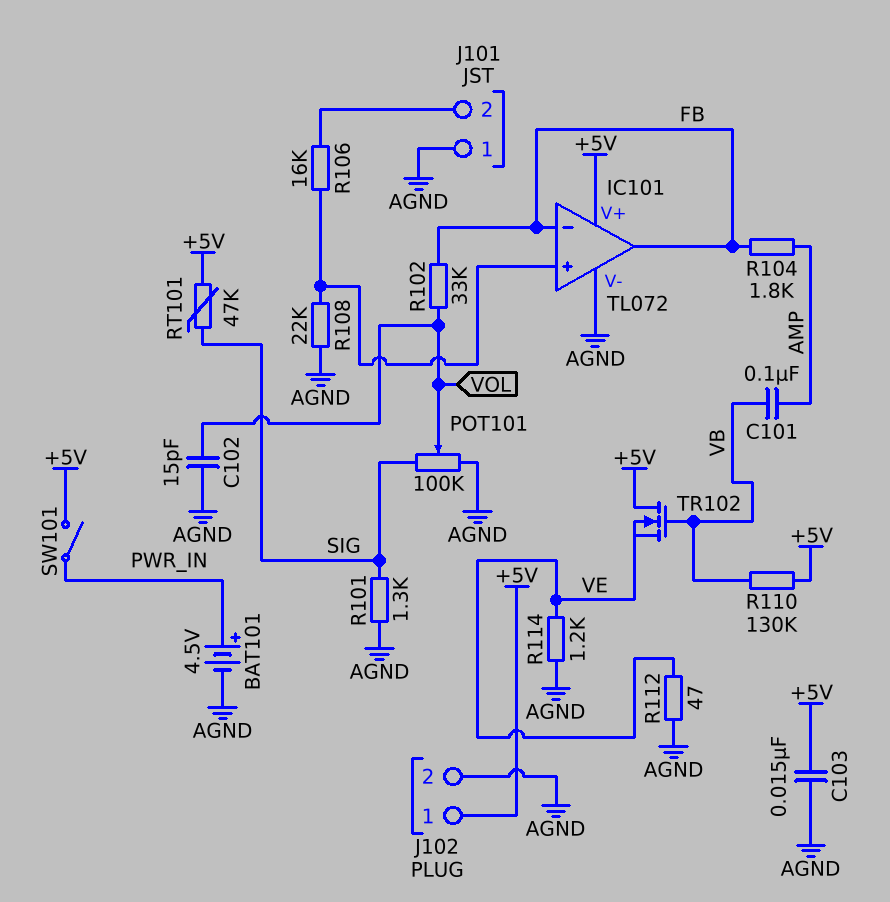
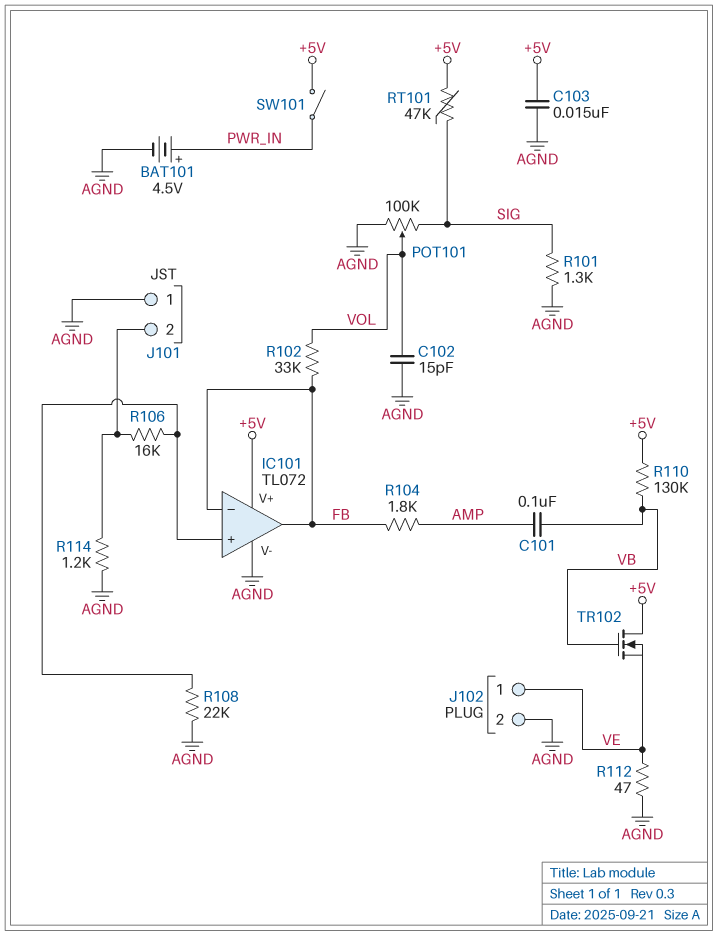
J102 pin 1: +5V -> VE
R114: 1.2k (AGND, VE) -> 1.2k (AGND, J101/2)

